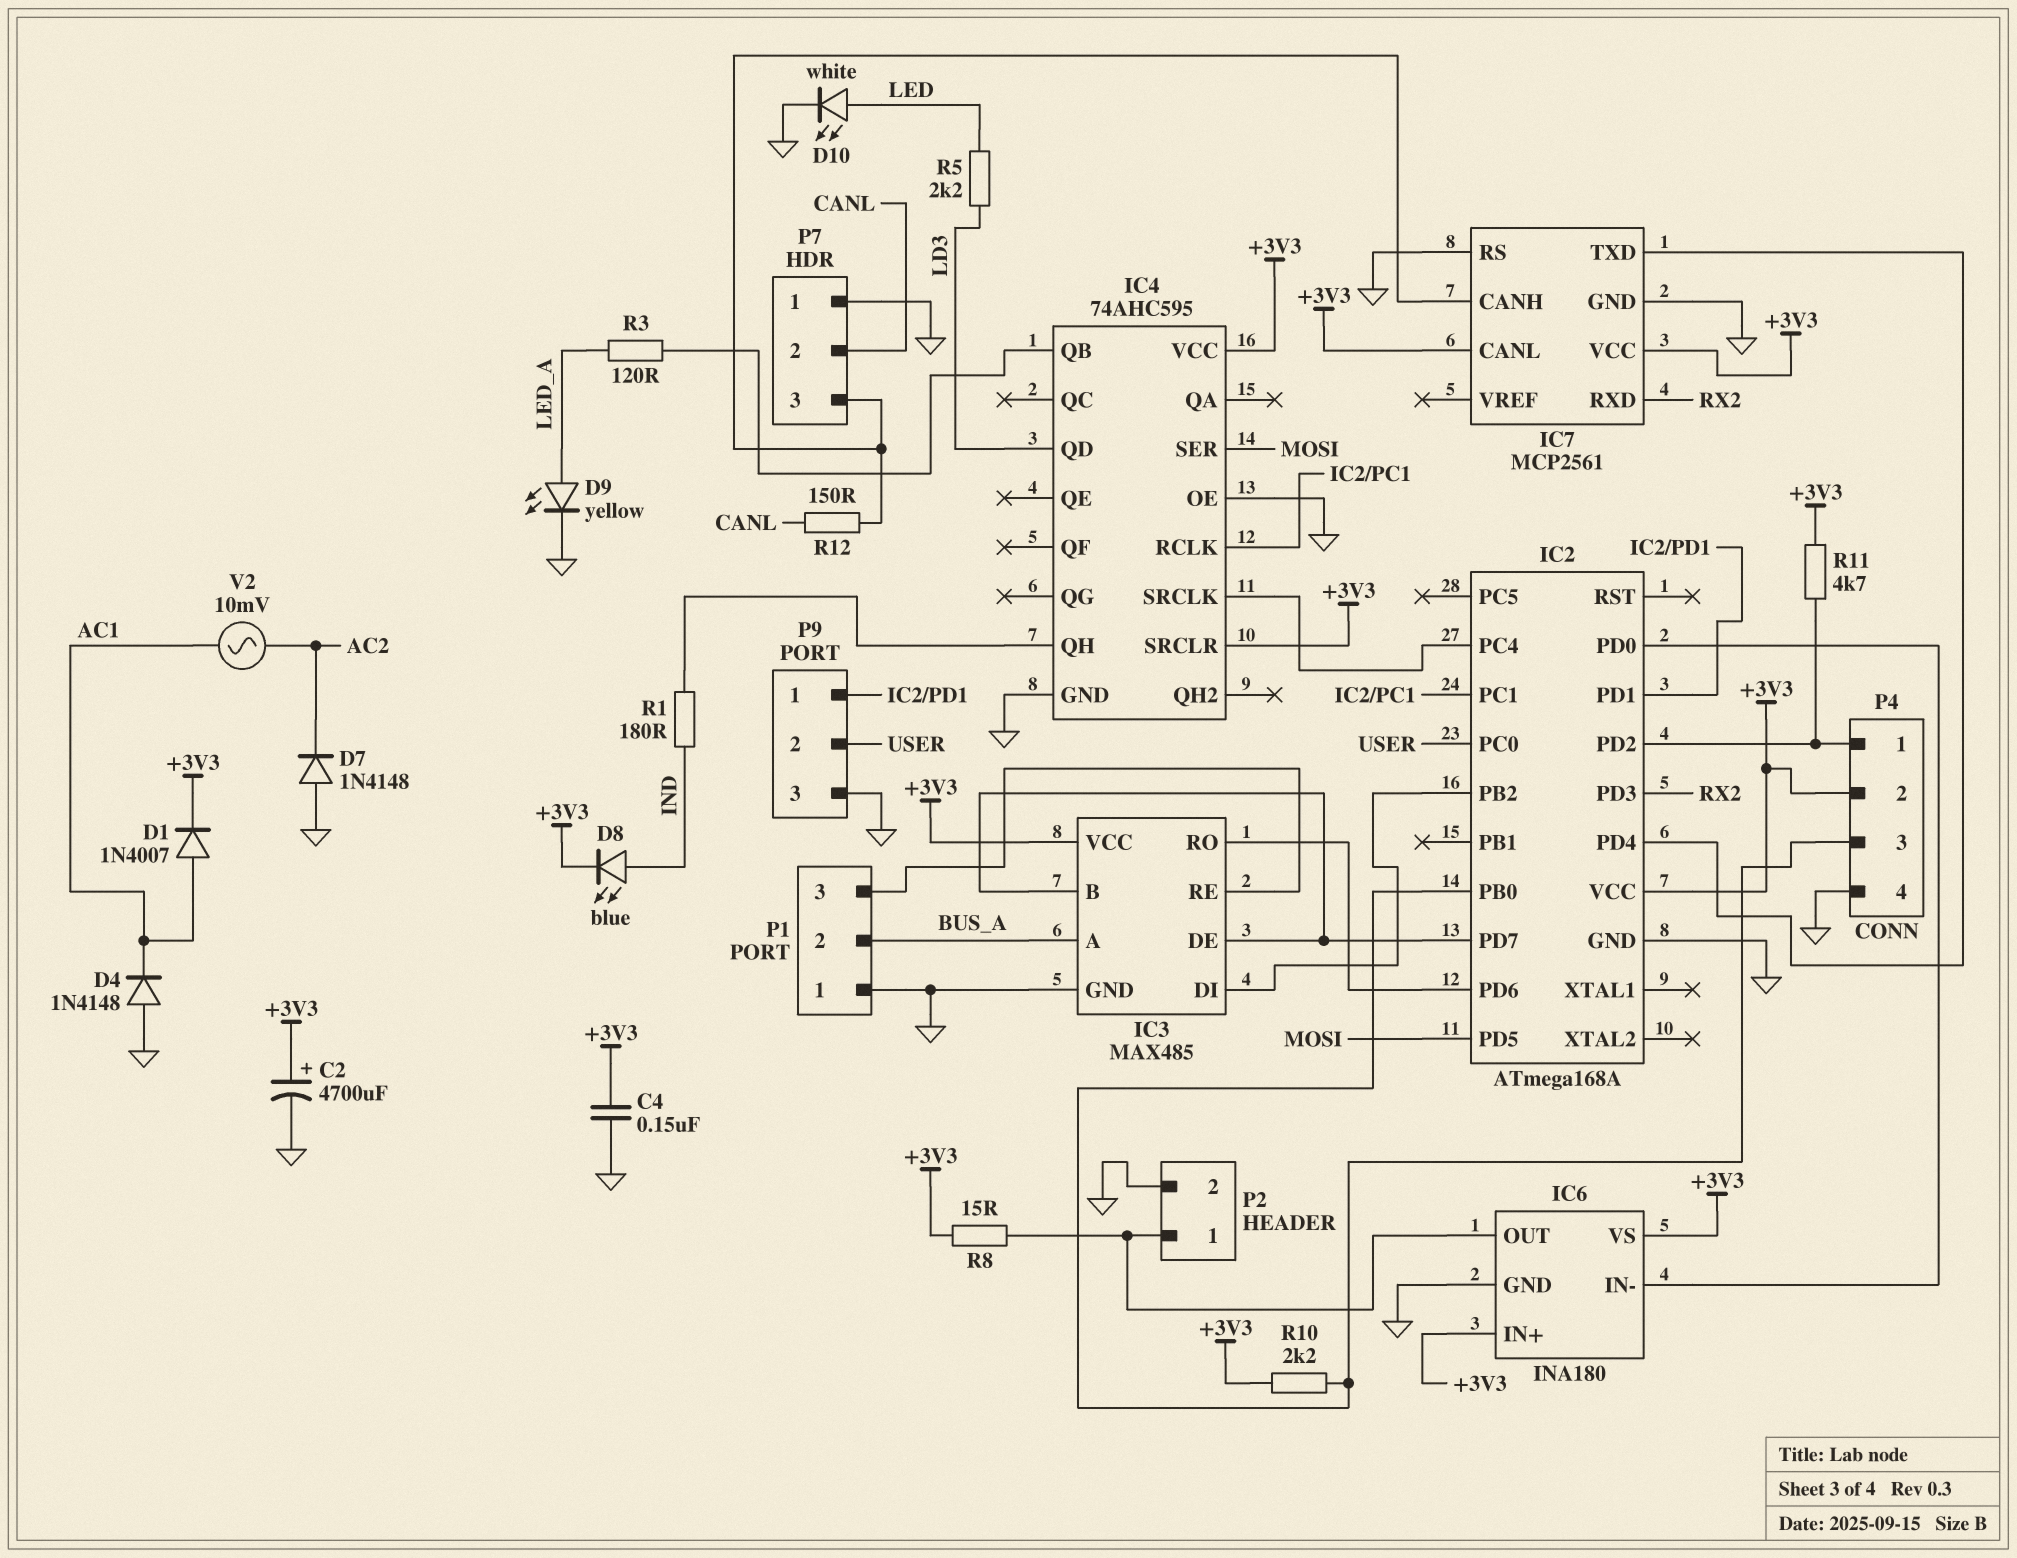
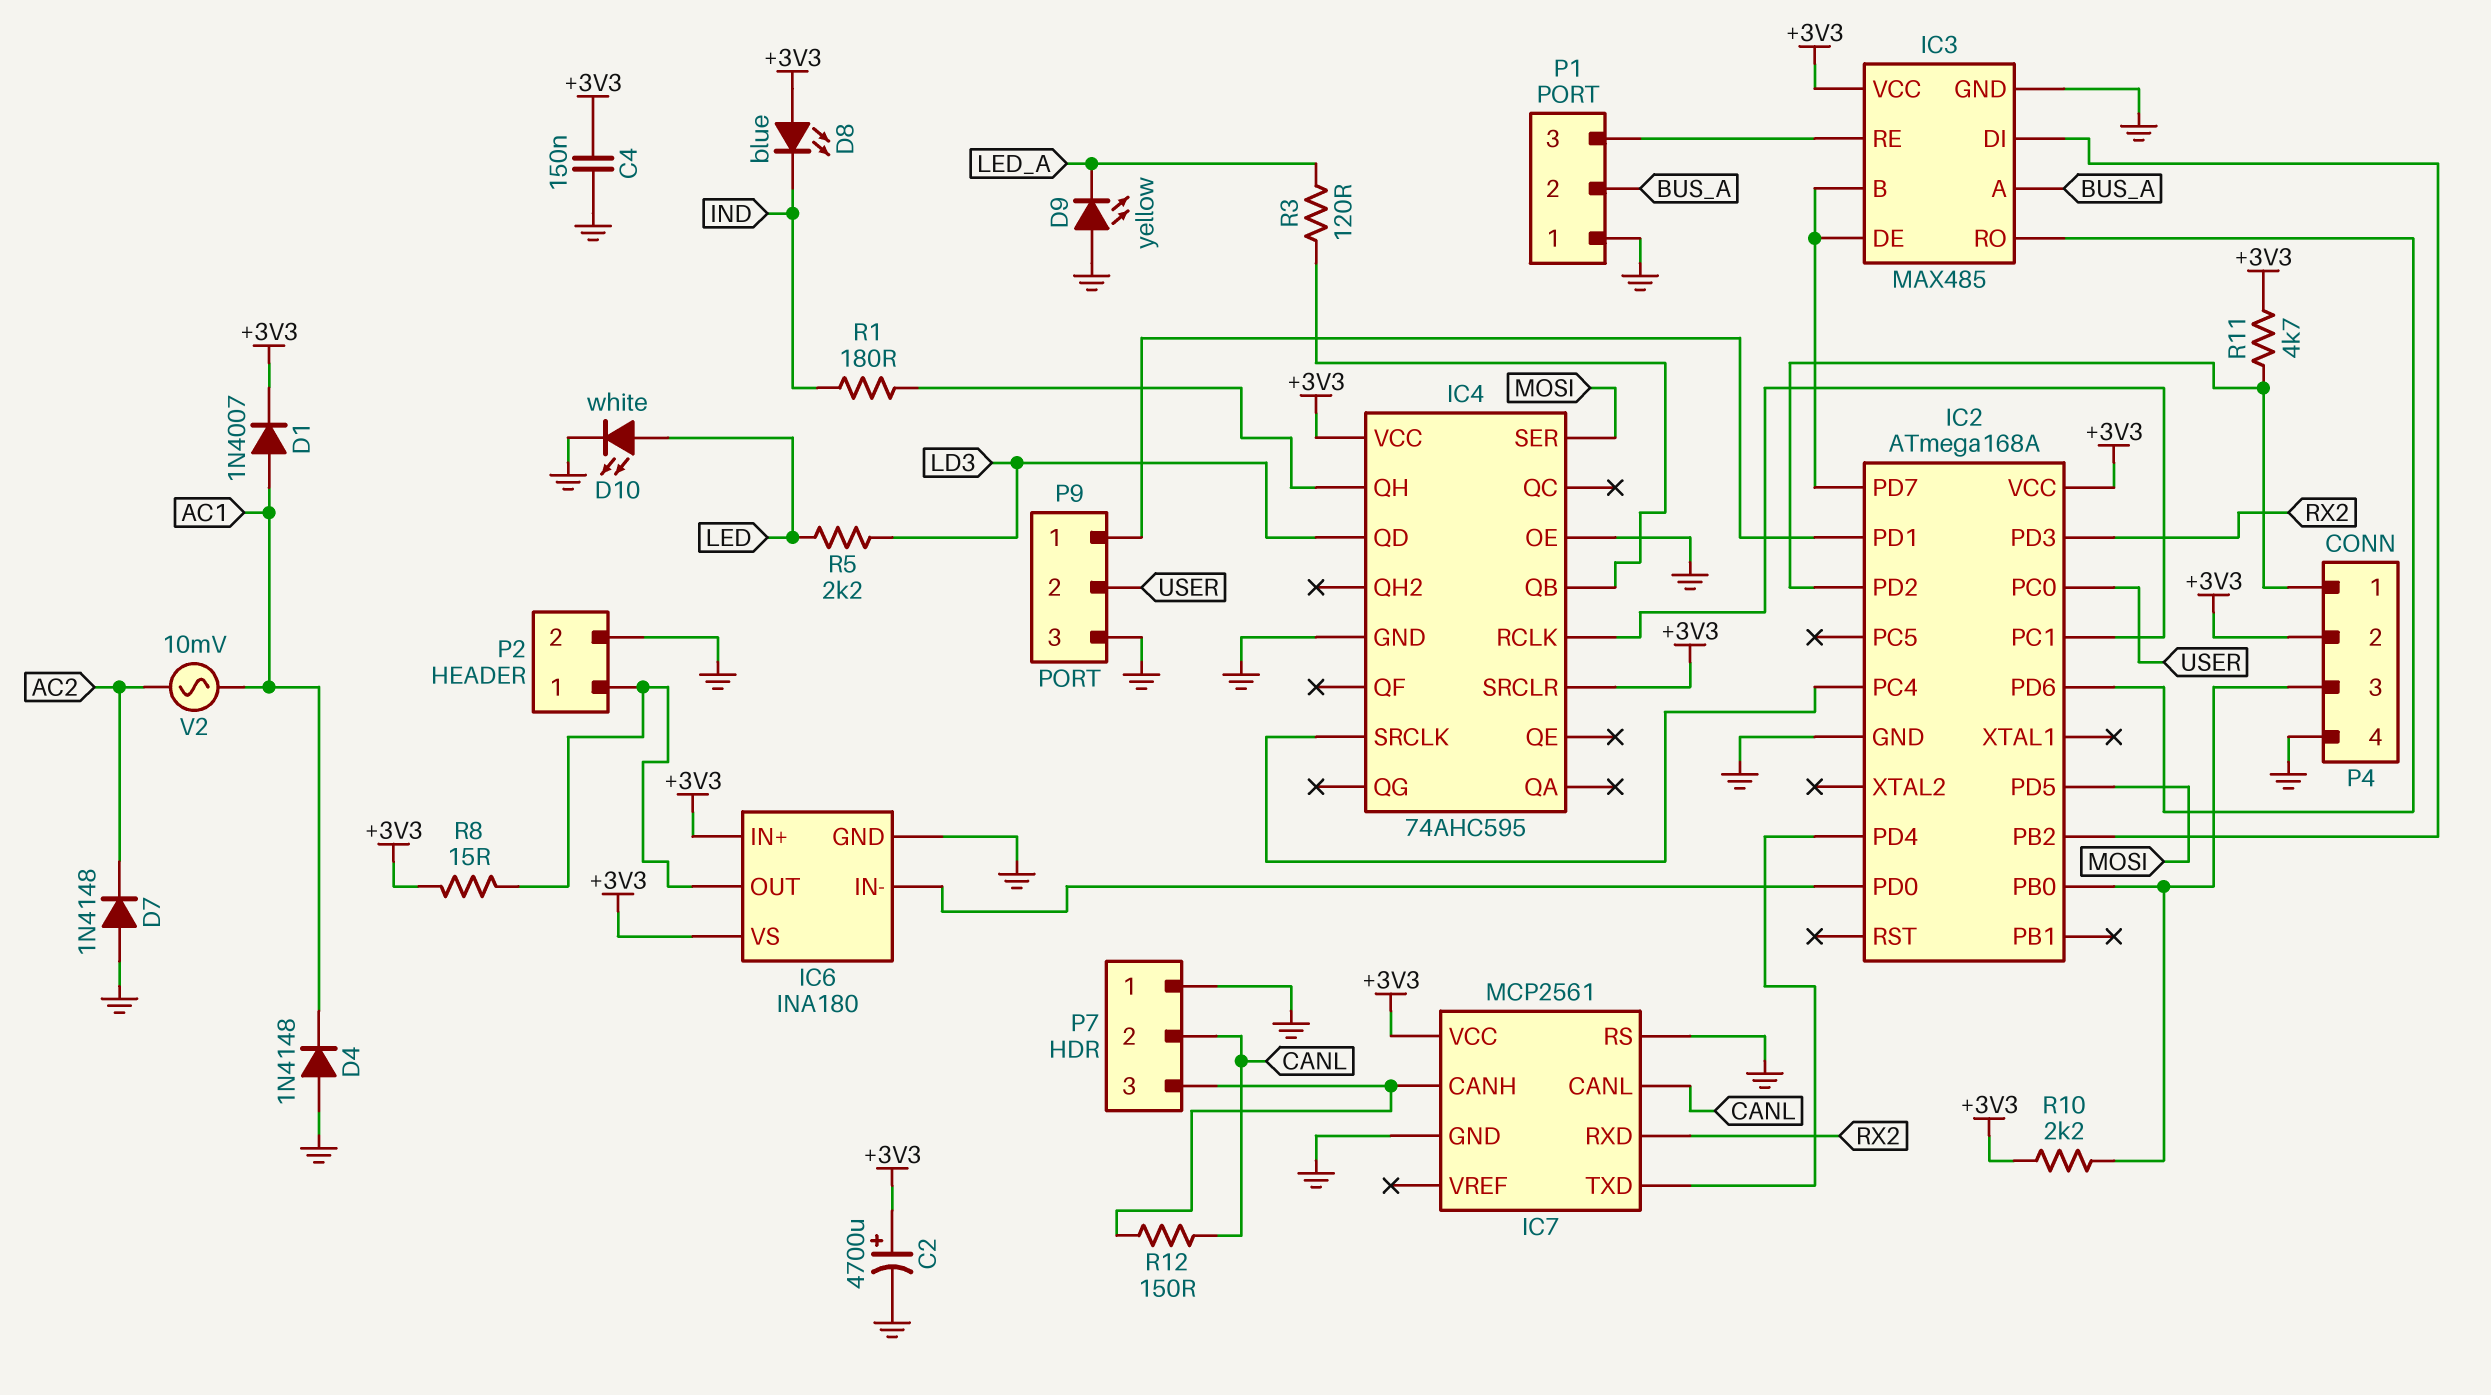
D8: LED blue (A IND, K +3V3) -> LED blue (A +3V3, K IND)
D9: LED yellow (A LED_A, K GND) -> LED yellow (A GND, K LED_A)
IC7 pin CANL: +3V3 -> CANL

